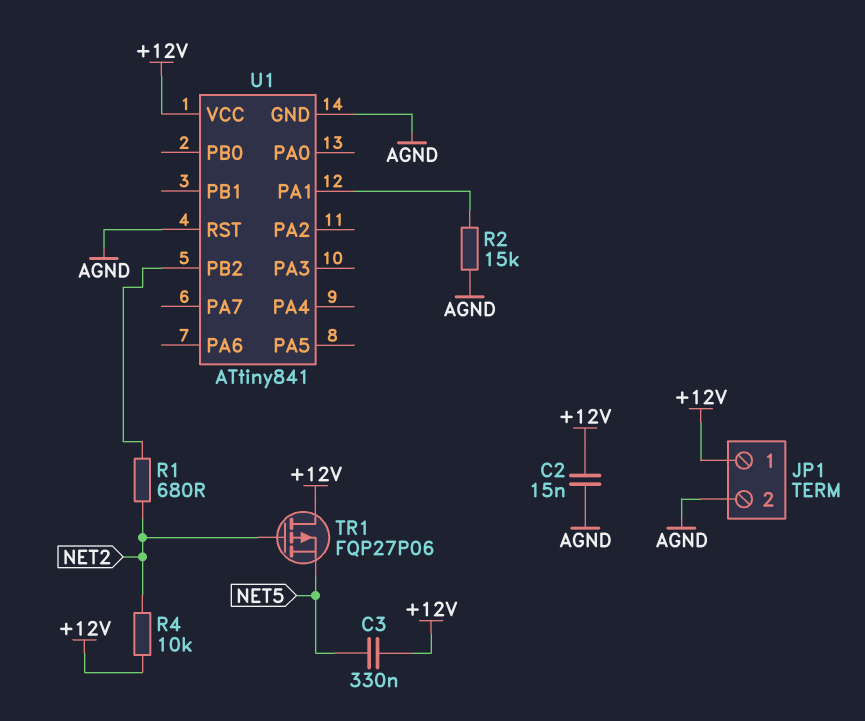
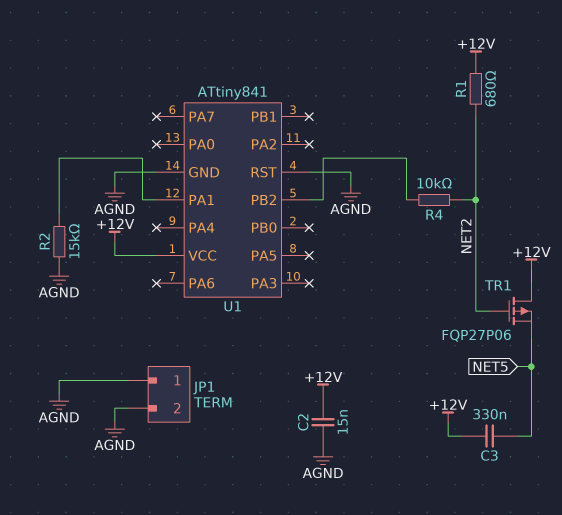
JP1 pin 1: +12V -> AGND
R1: 680 (NET2, U1/PB2) -> 680 (+12V, NET2)
R4: 10k (+12V, NET2) -> 10k (NET2, U1/PB2)

